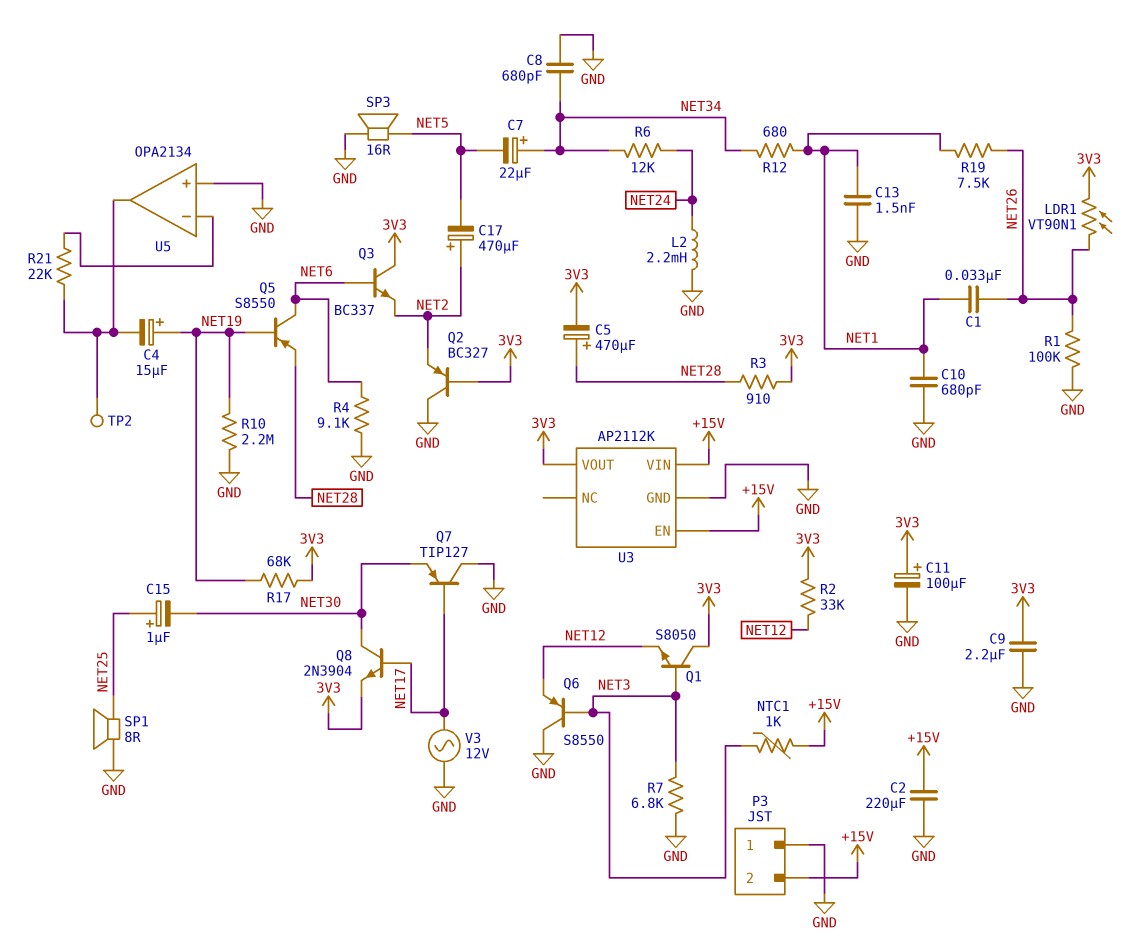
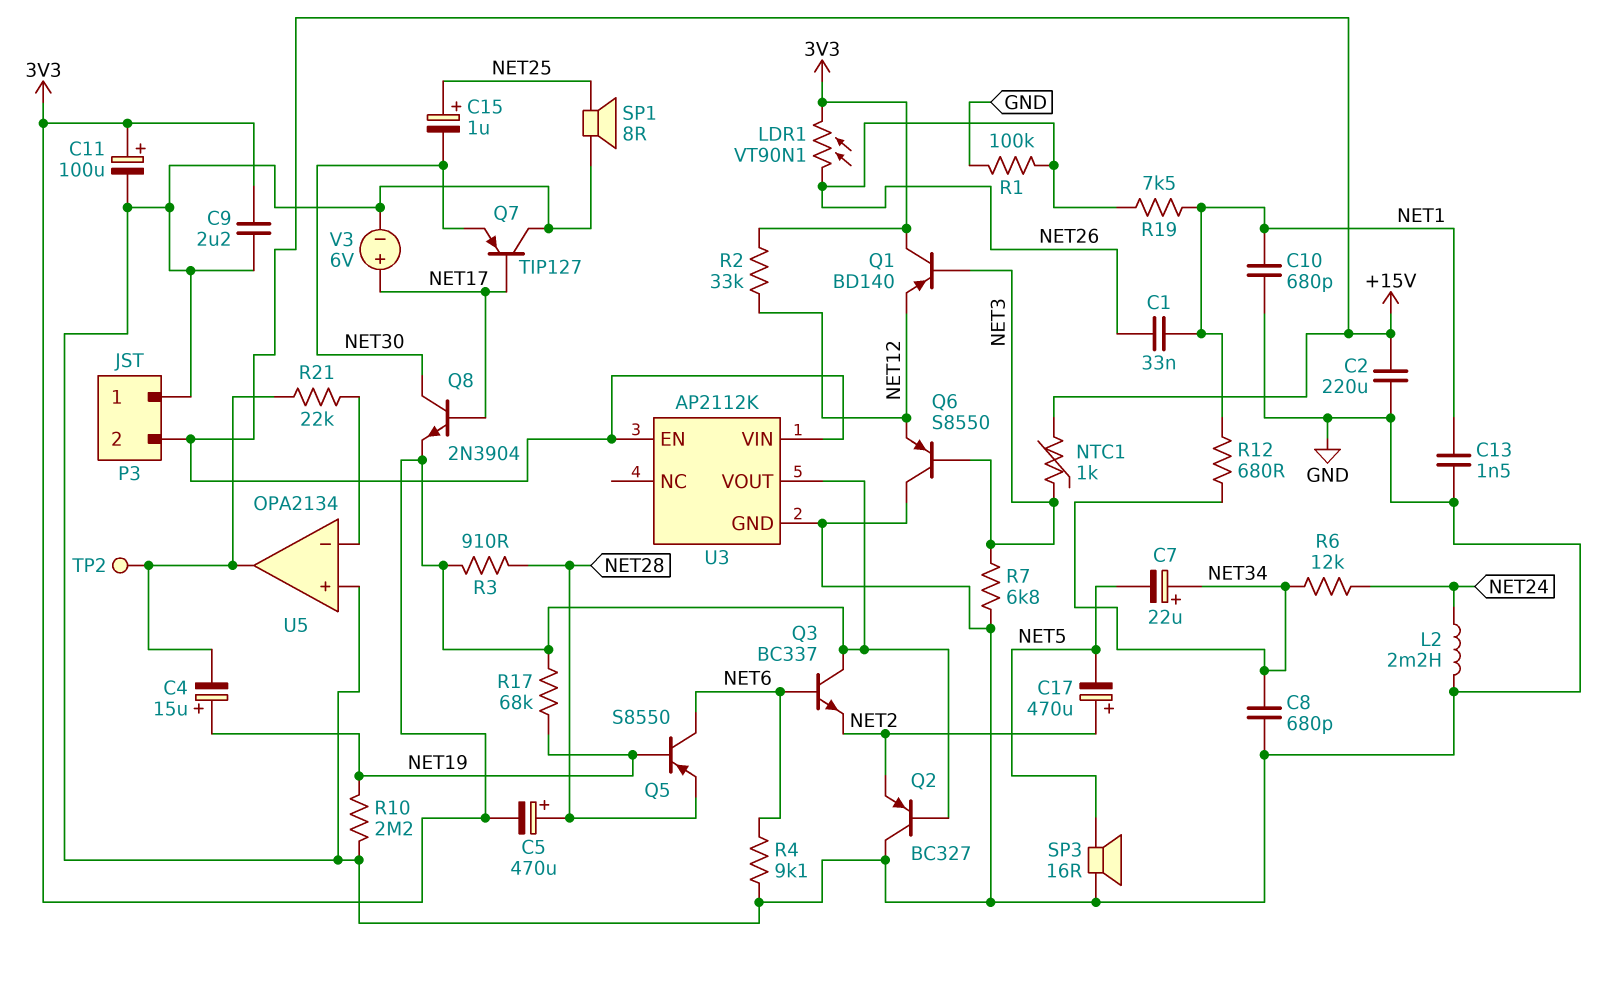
Q1: NPN S8050 (B NET3, C 3V3, E NET12) -> PNP BD140 (B NET3, C 3V3, E NET12)
V3: AC 12V (GND, NET17) -> 6V (plus NET17, minus GND)

